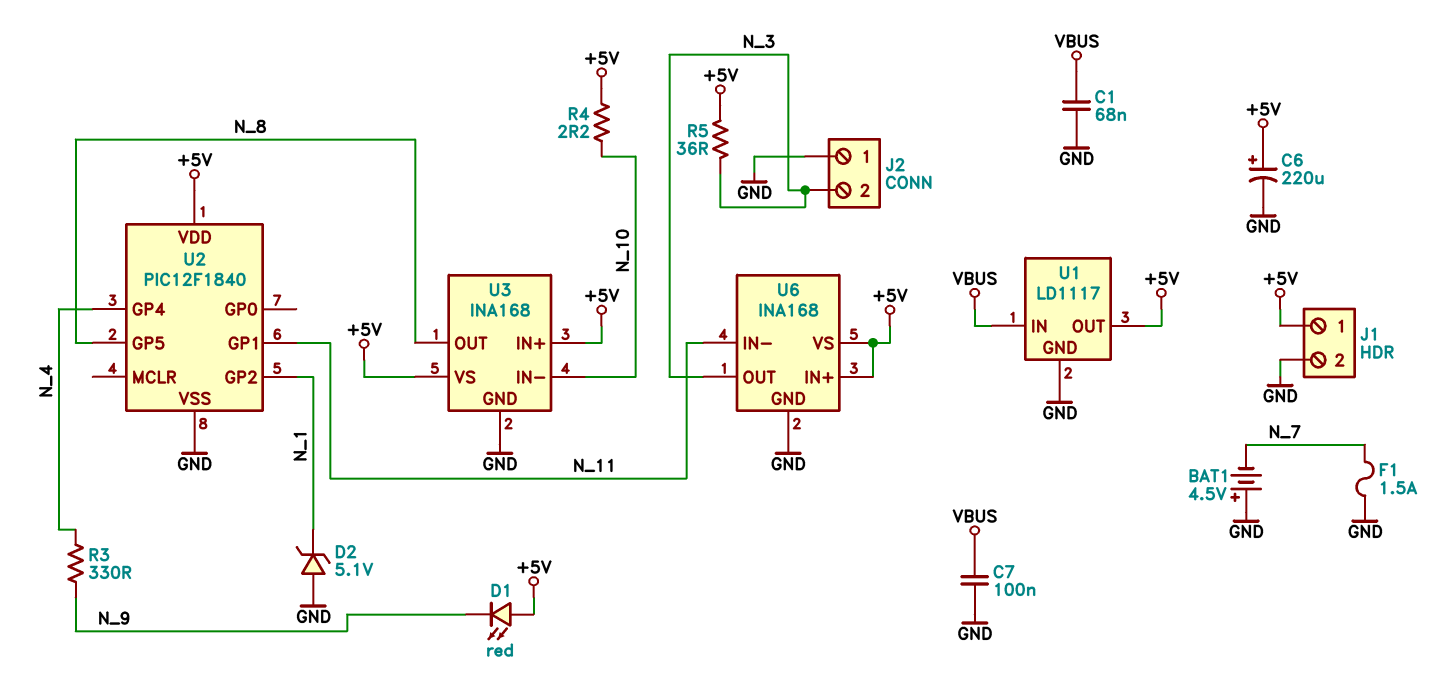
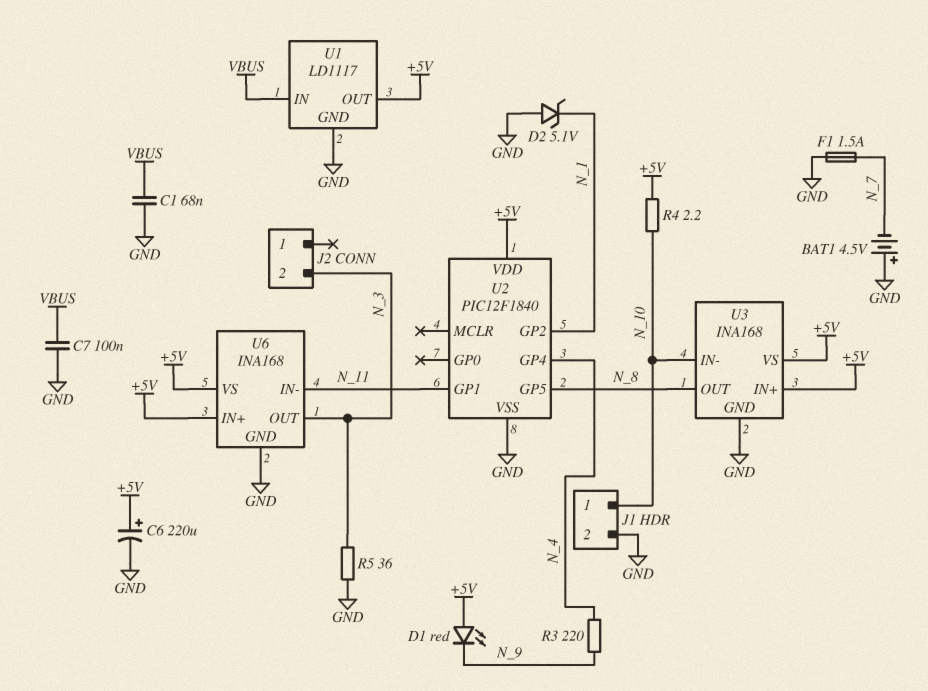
J1 pin 1: +5V -> N_10
J2 pin 1: GND -> none
R3: 330 (N_4, N_9) -> 220 (N_4, N_9)
R5: 36 (+5V, N_3) -> 36 (GND, N_3)

